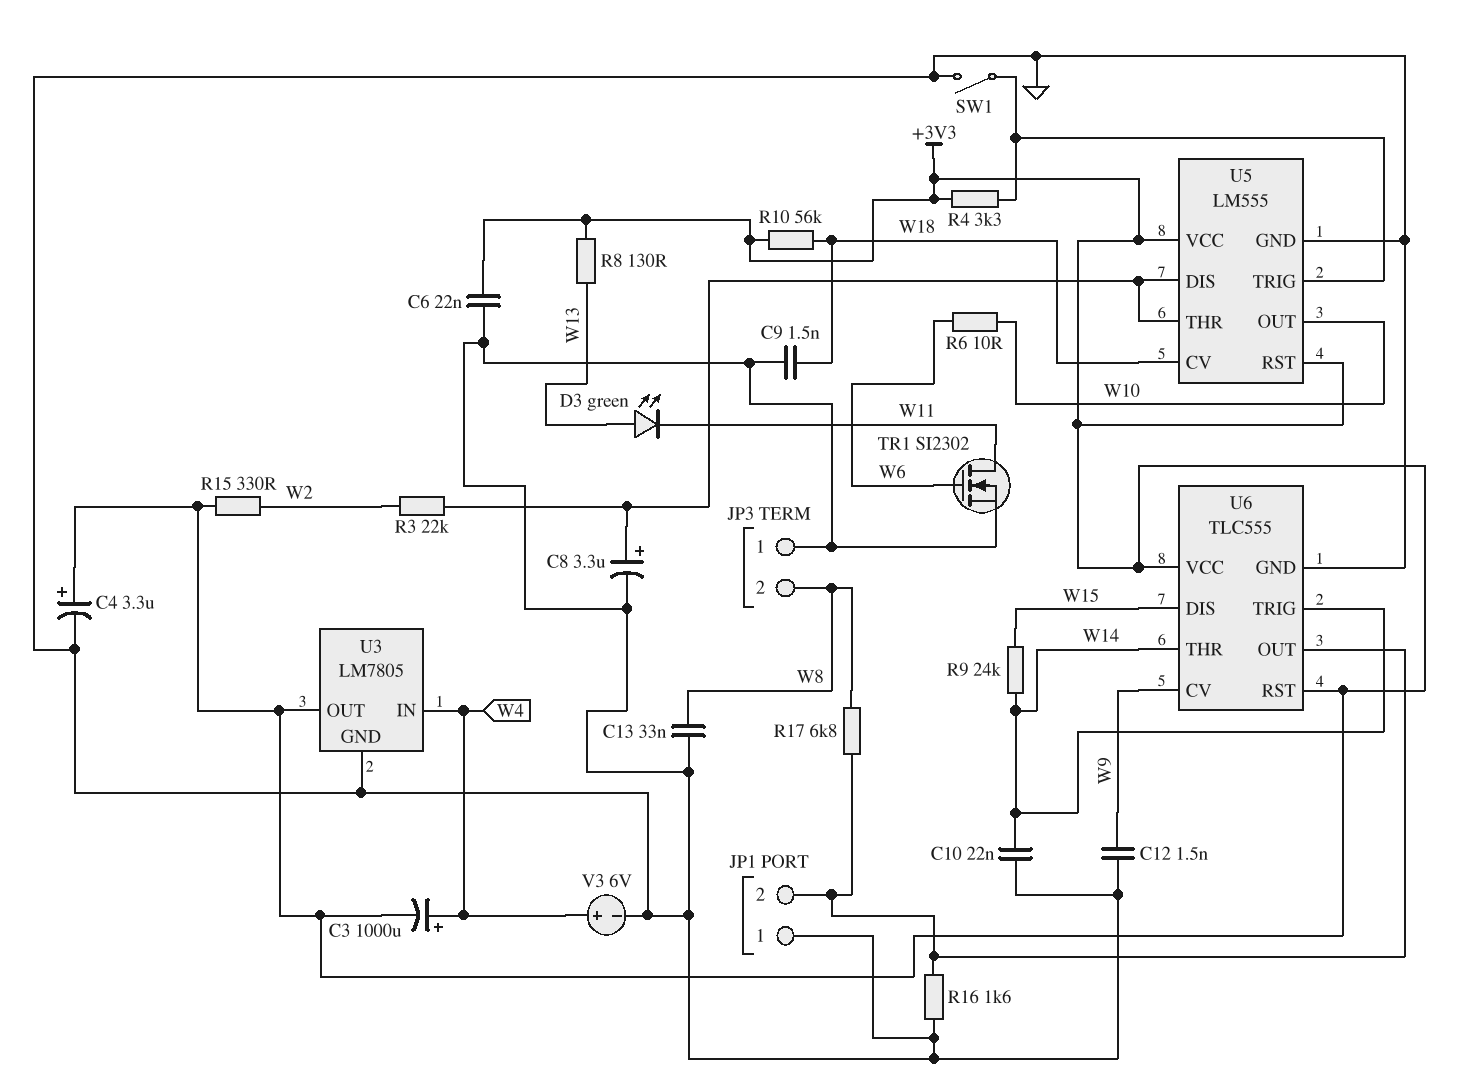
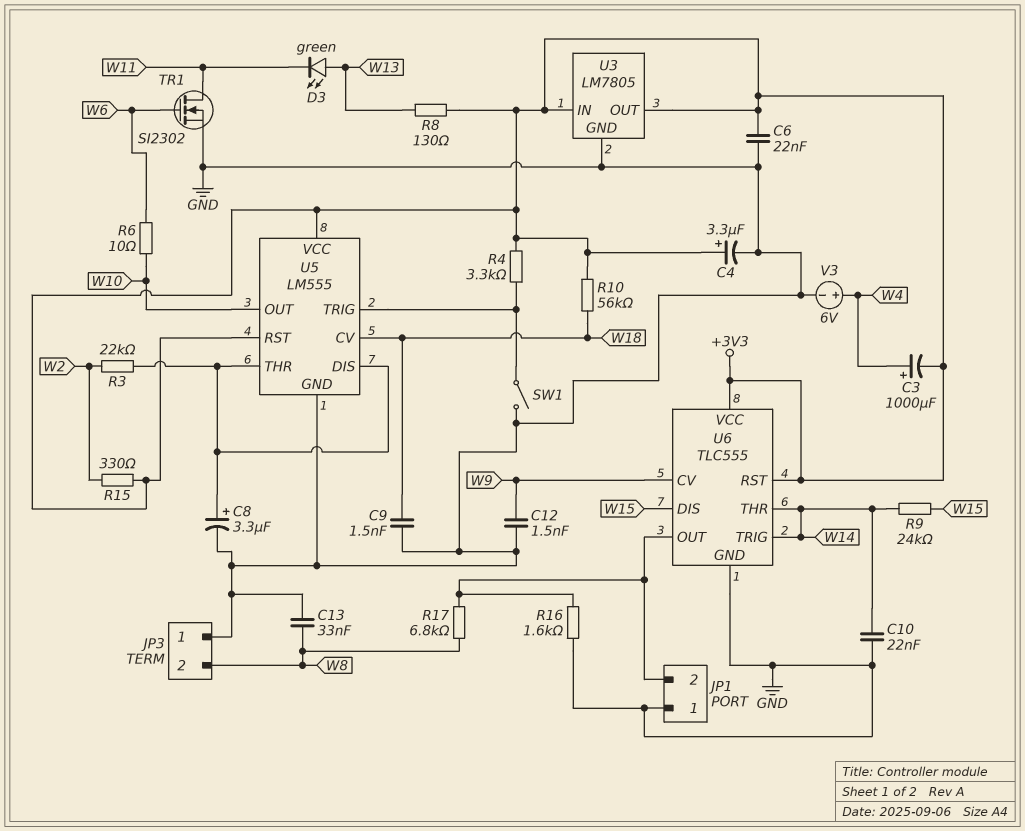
U3 pin IN: W4 -> +3V3

